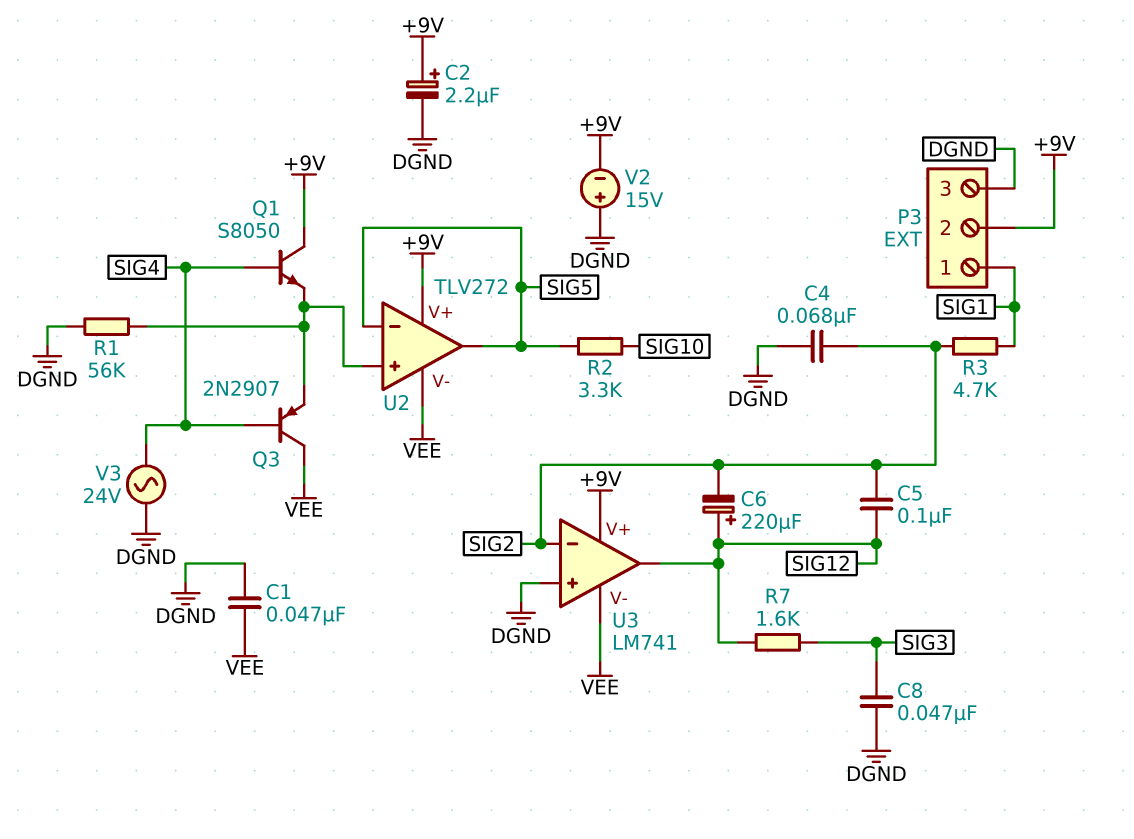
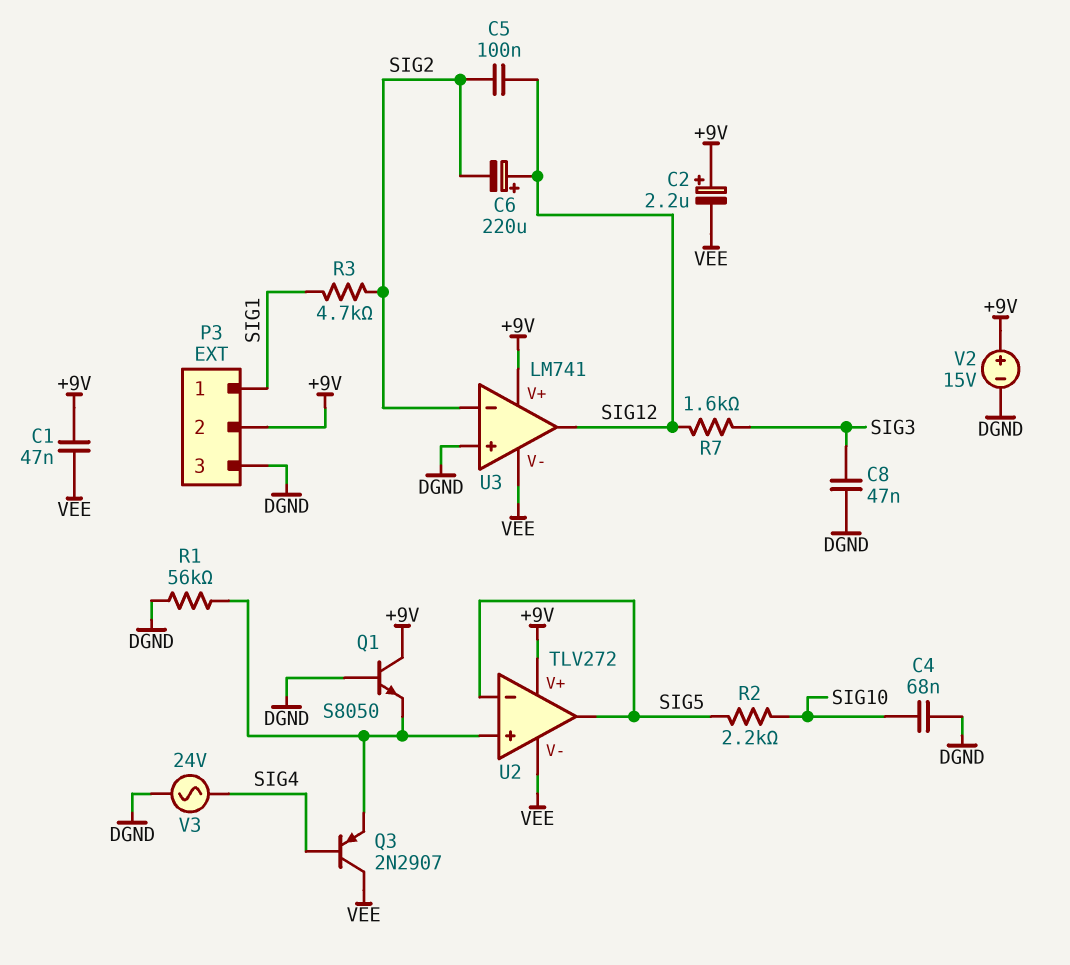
C1: 47nF (DGND, VEE) -> 47nF (+9V, VEE)
C2: 2.2uF (plus +9V, minus DGND) -> 2.2uF (plus +9V, minus VEE)
C4: 68nF (DGND, SIG2) -> 68nF (DGND, SIG10)
Q1: NPN S8050 (B SIG4, C +9V, E U2/in+) -> NPN S8050 (B DGND, C +9V, E U2/in+)
R2: 3.3k (SIG5, SIG10) -> 2.2k (SIG5, SIG10)
V2: 15V (plus DGND, minus +9V) -> 15V (plus +9V, minus DGND)

